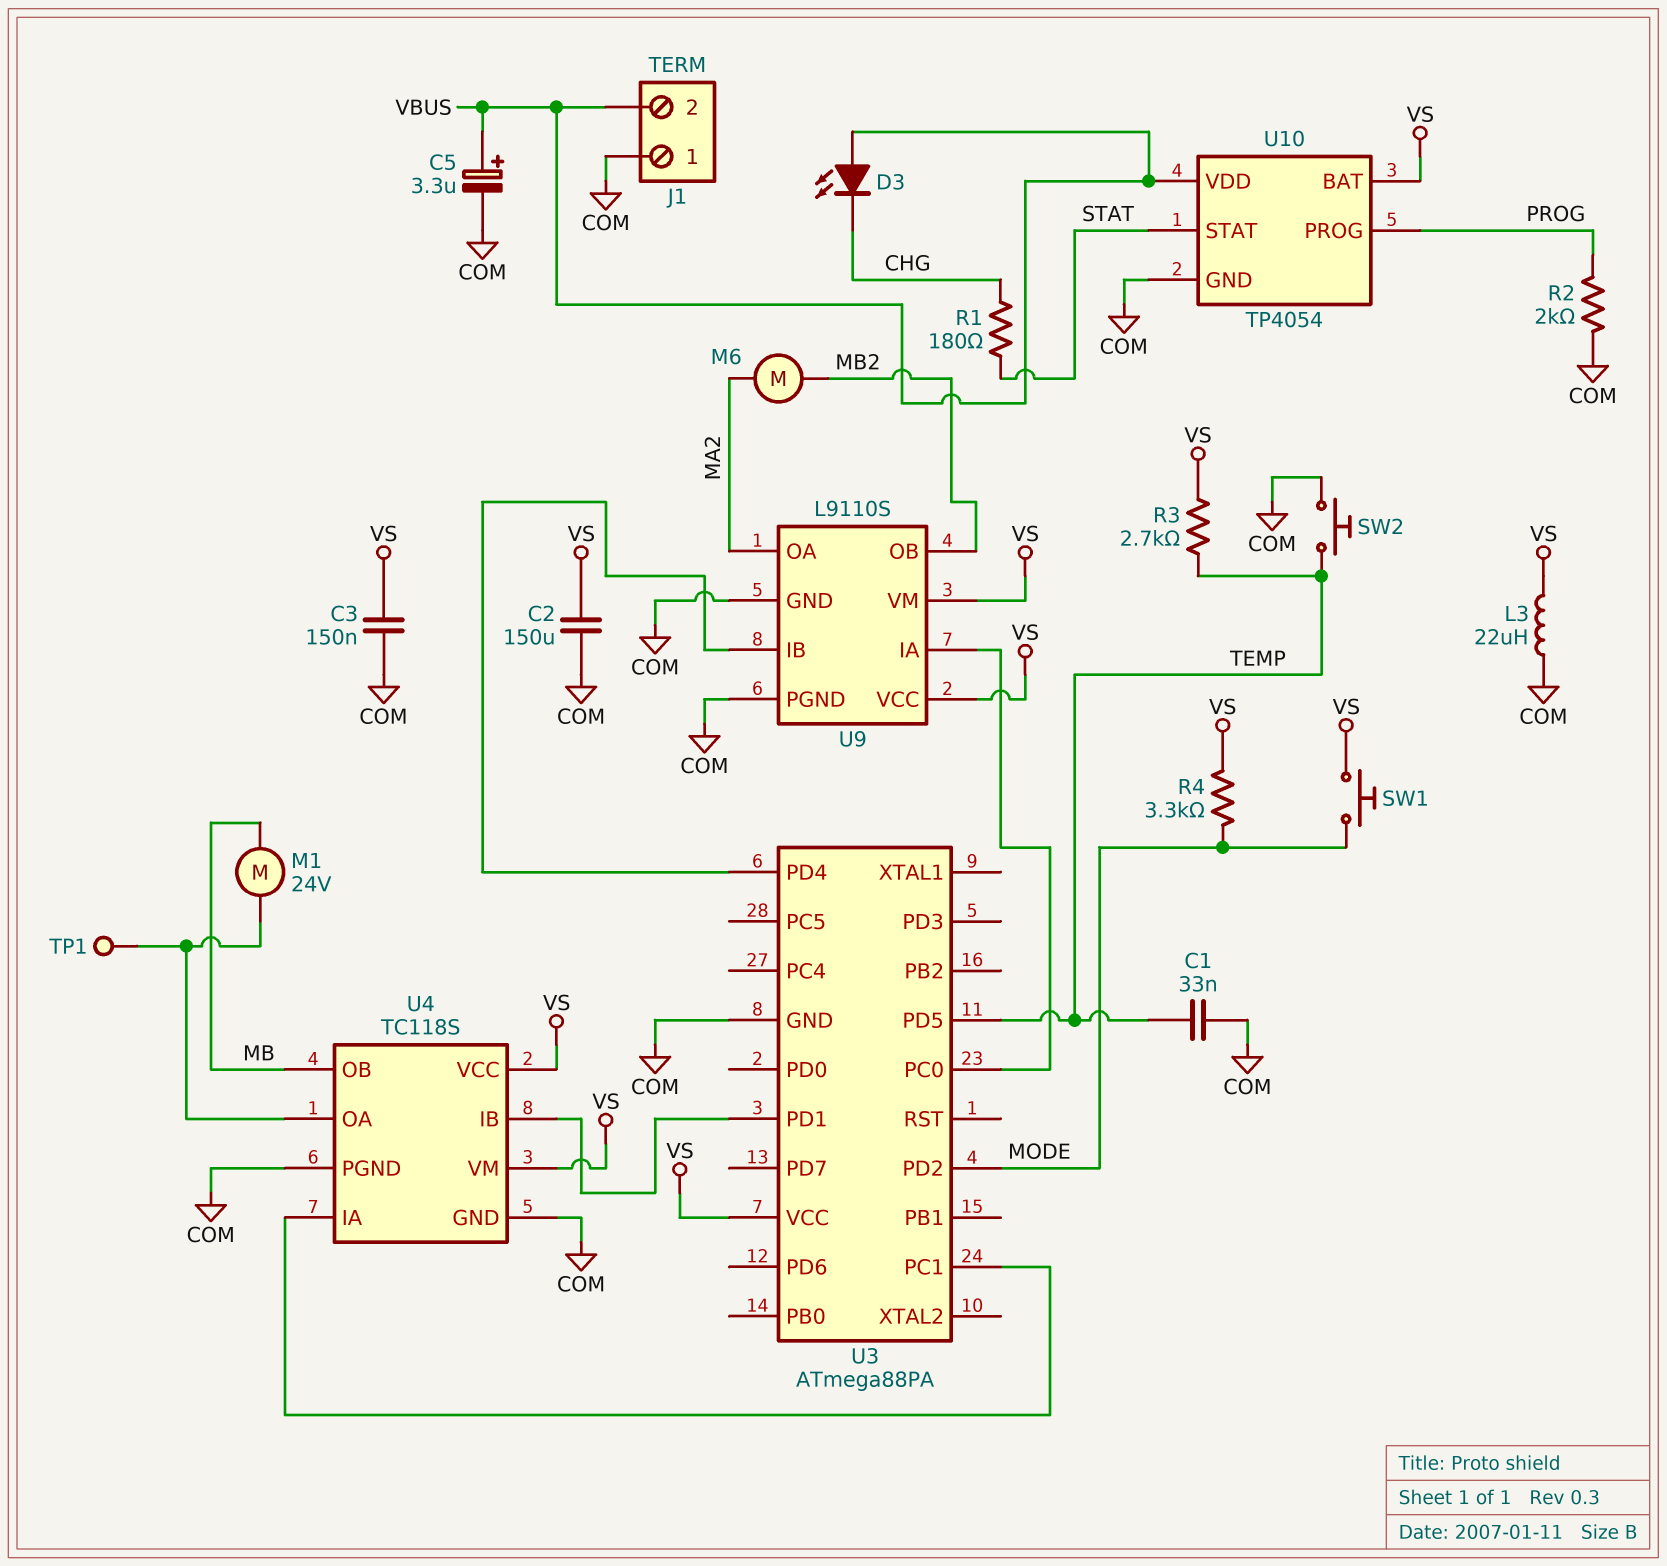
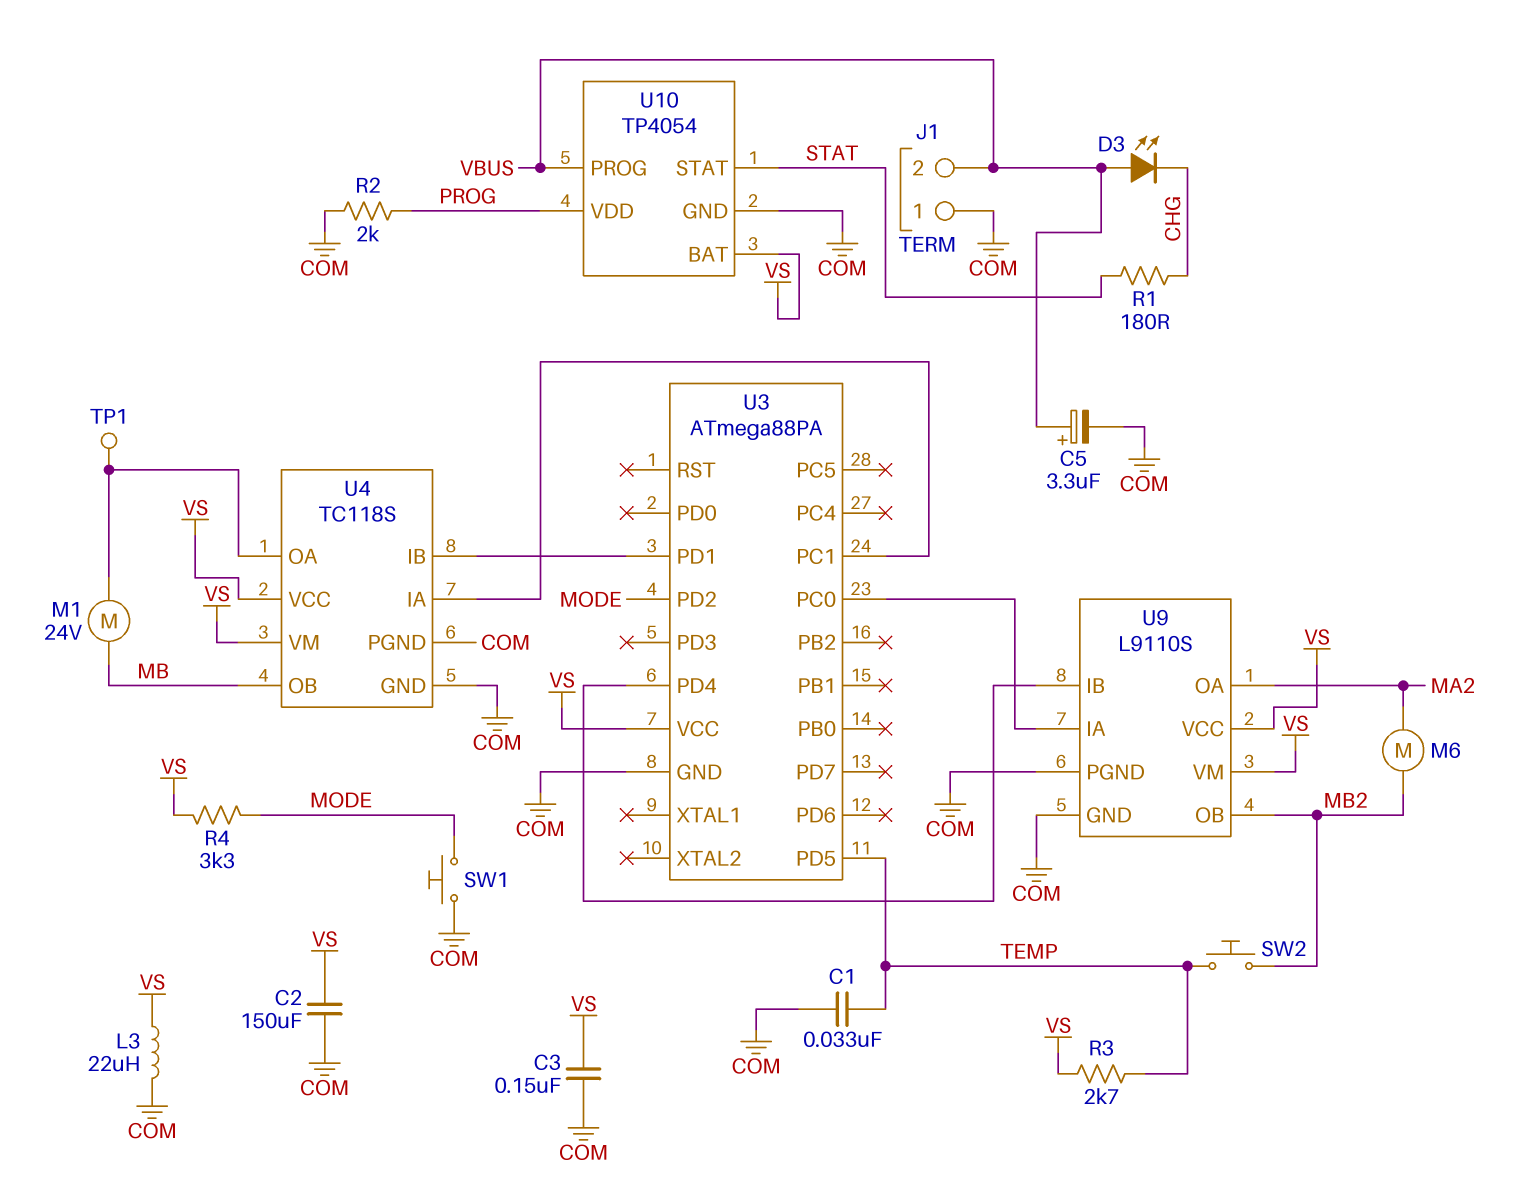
SW1: button (MODE, VS) -> button (COM, MODE)
SW2: button (COM, TEMP) -> button (MB2, TEMP)
U10 pin PROG: PROG -> VBUS
U10 pin VDD: VBUS -> PROG

